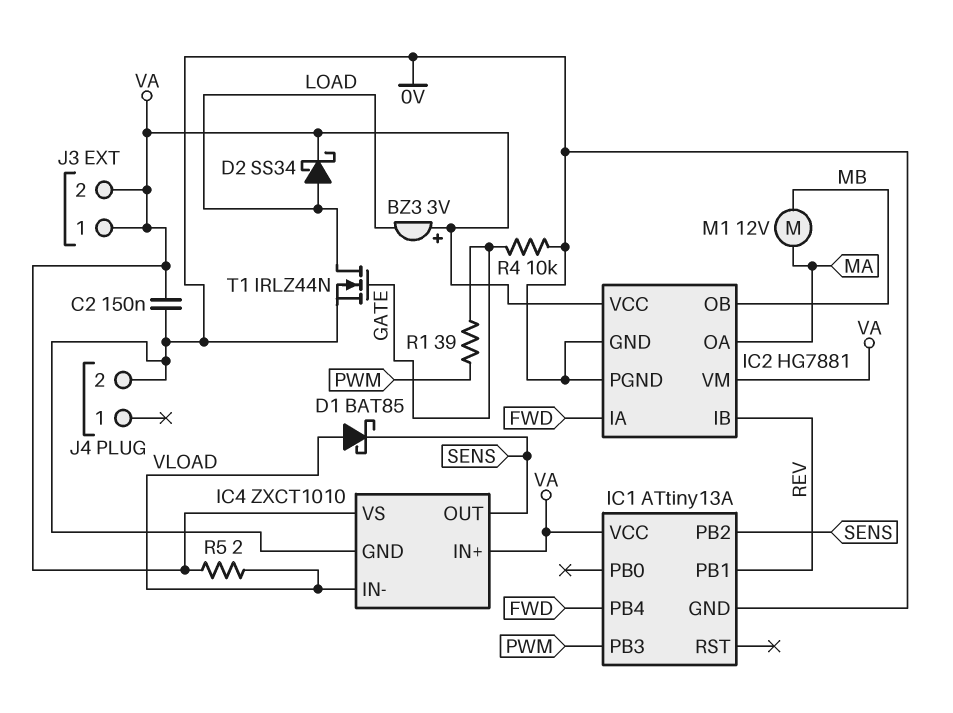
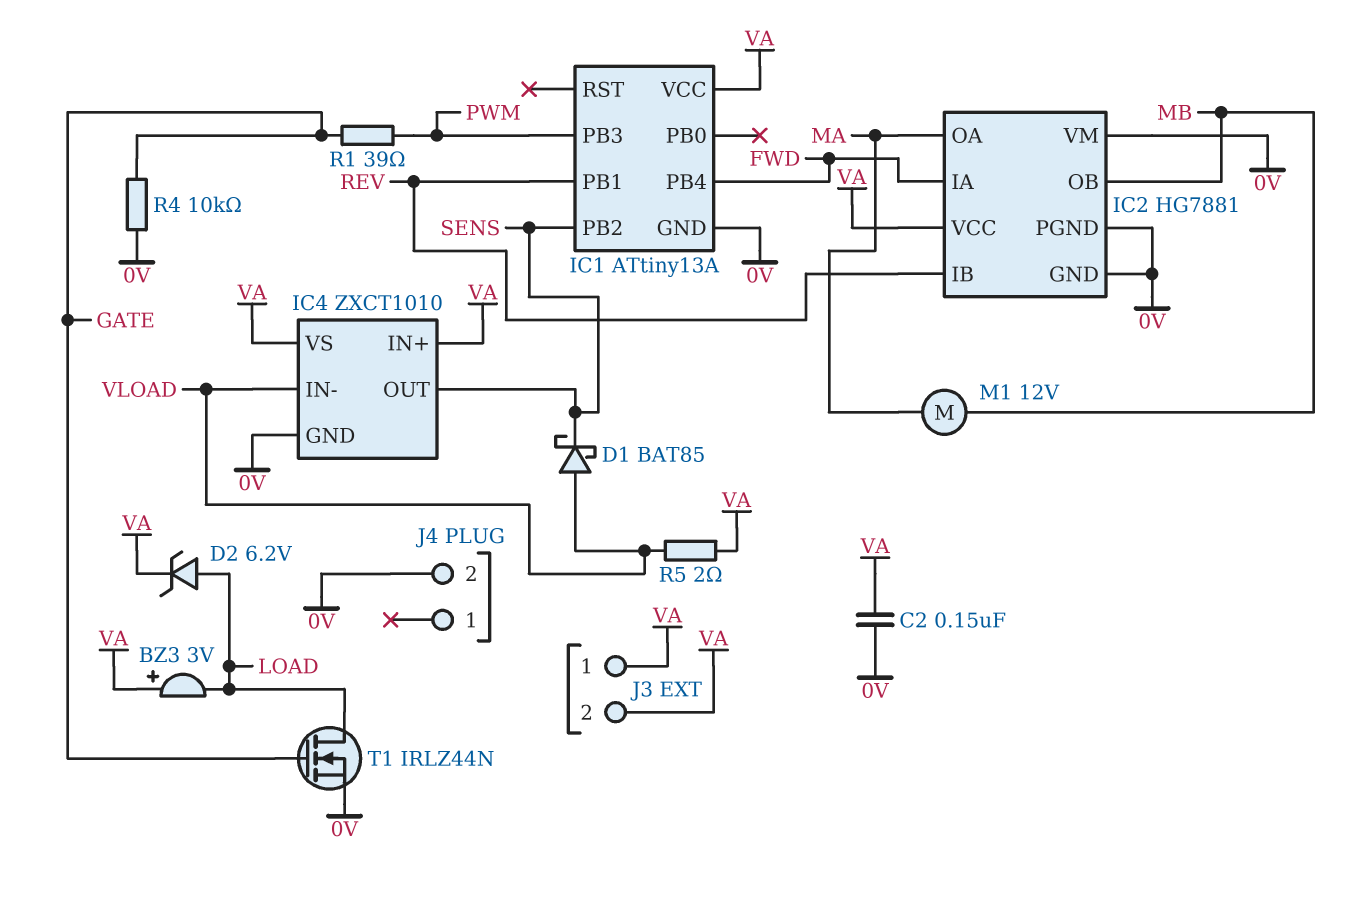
D2: schottky SS34 (A LOAD, K VA) -> zener 6.2V (A LOAD, K VA)
IC2 pin VM: VA -> 0V

